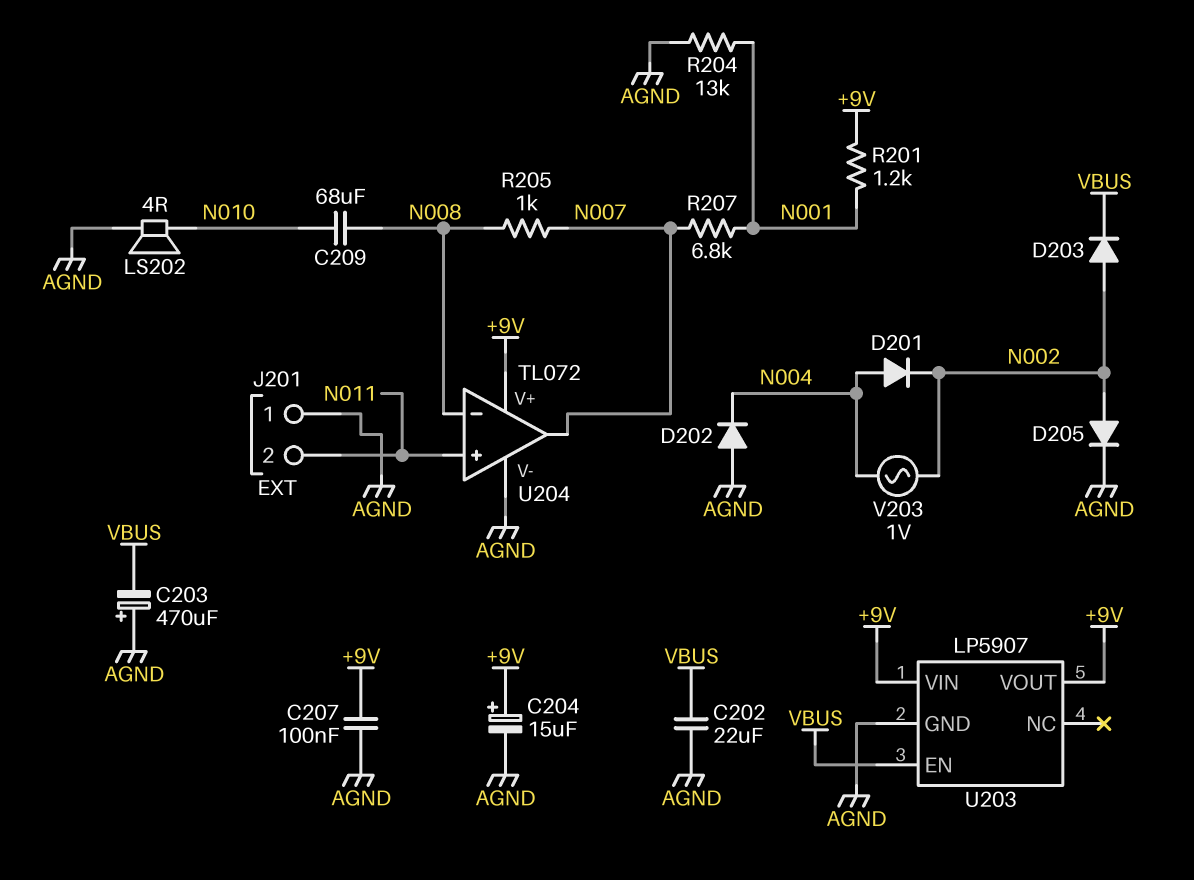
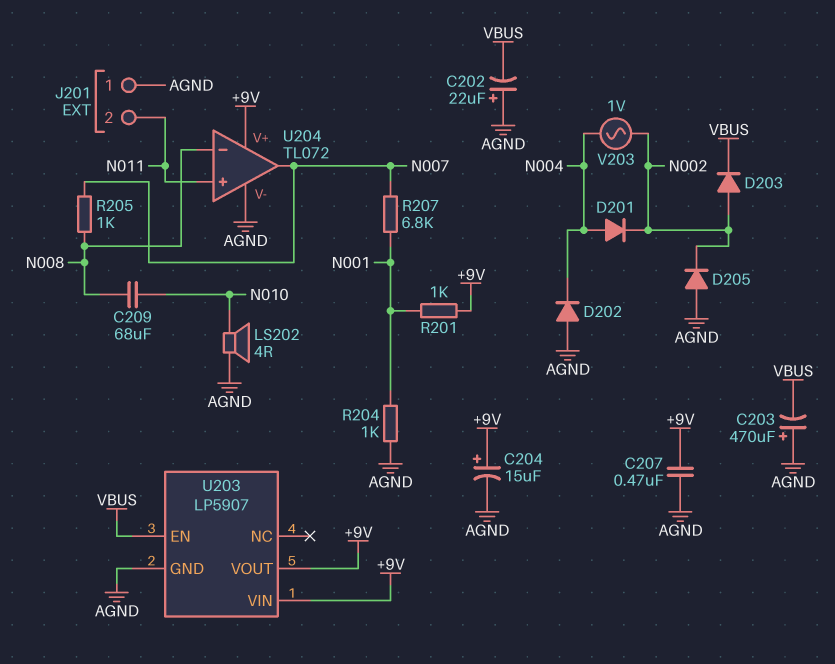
C202: 22uF (AGND, VBUS) -> 22uF (plus AGND, minus VBUS)
C207: 100nF (+9V, AGND) -> 470nF (+9V, AGND)
D205: diode (A N002, K AGND) -> diode (A AGND, K N002)
R201: 1.2k (+9V, N001) -> 1k (+9V, N001)
R204: 13k (AGND, N001) -> 1k (AGND, N001)

